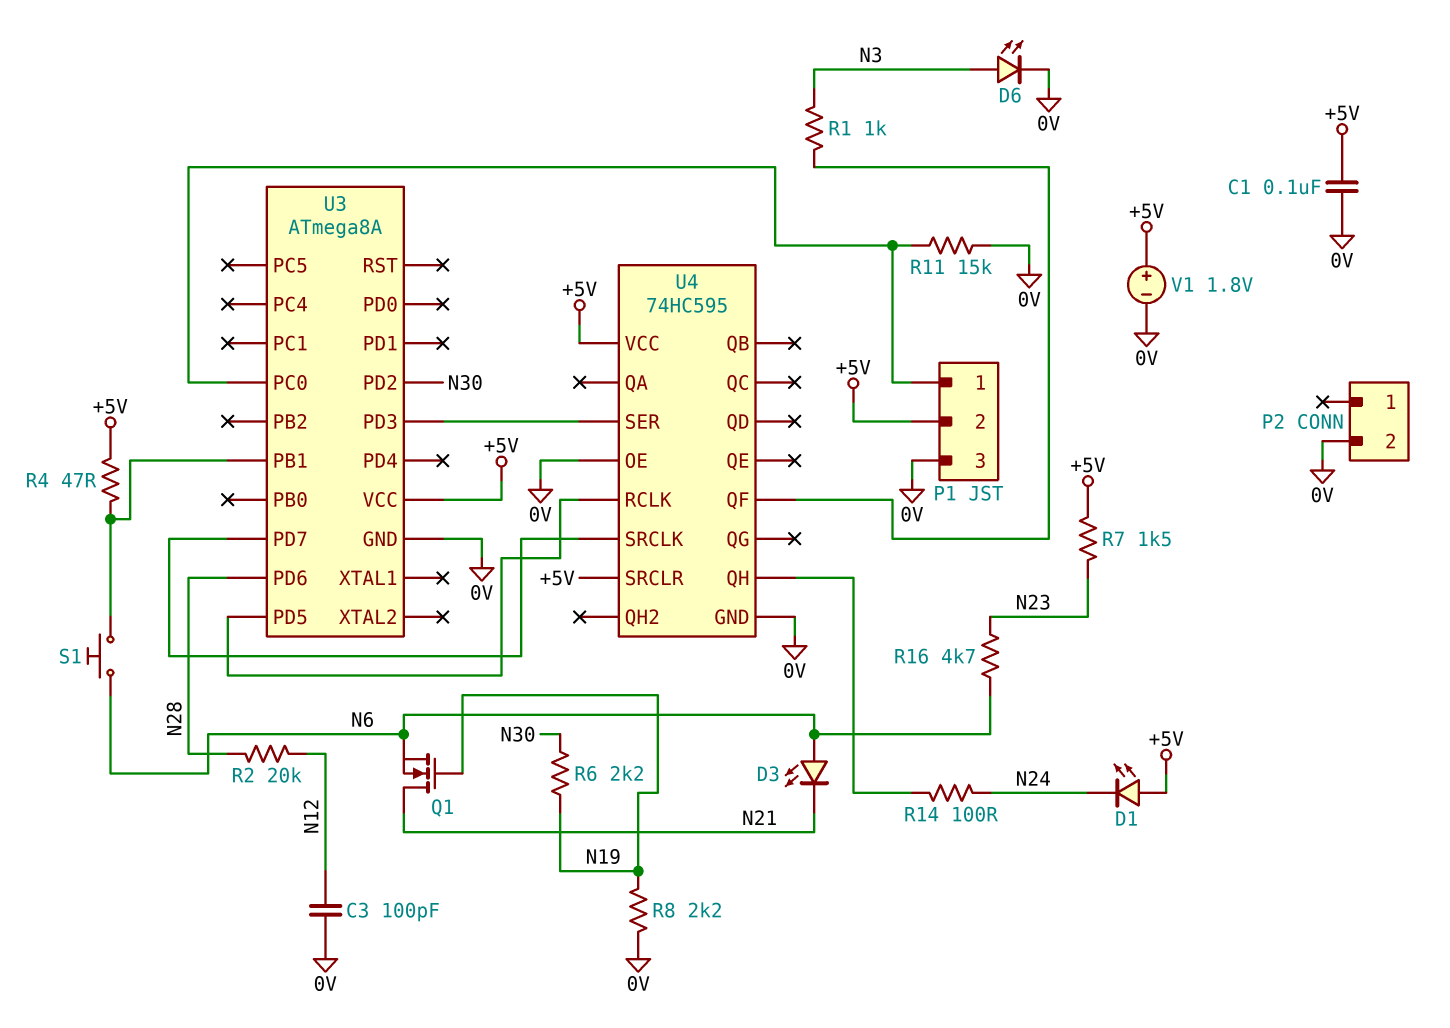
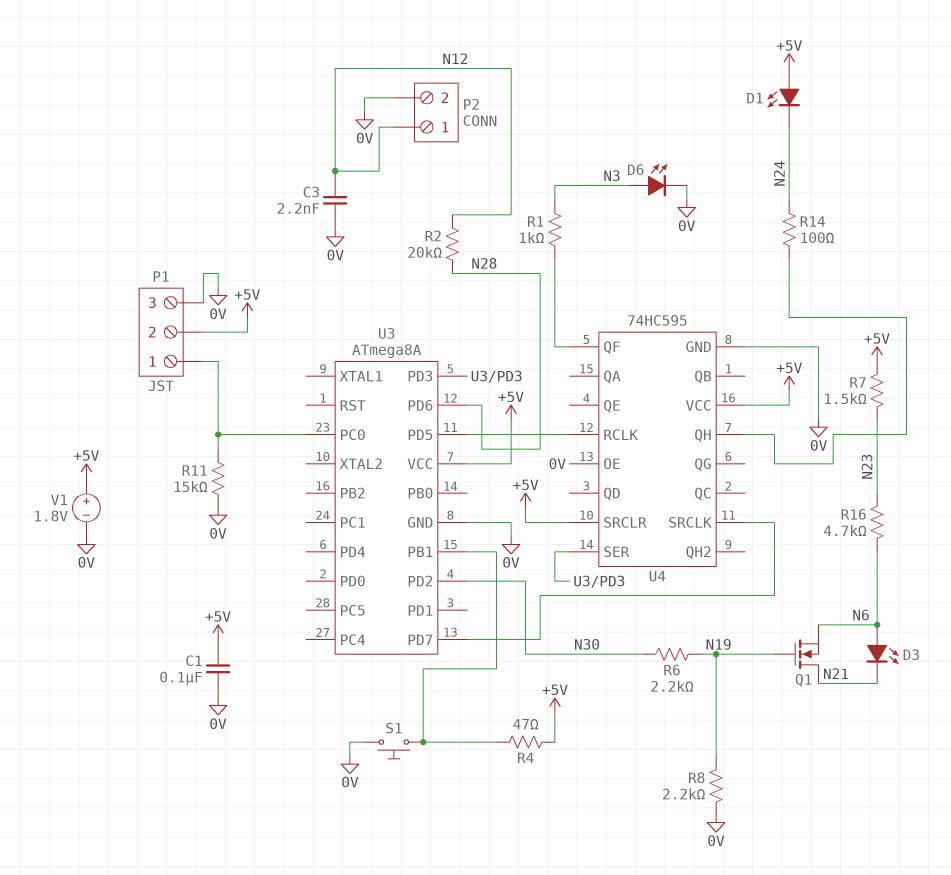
C3: 100pF (0V, N12) -> 2.2nF (0V, N12)
P2 pin 1: none -> N12
S1: button (N6, U3/PB1) -> button (0V, U3/PB1)

